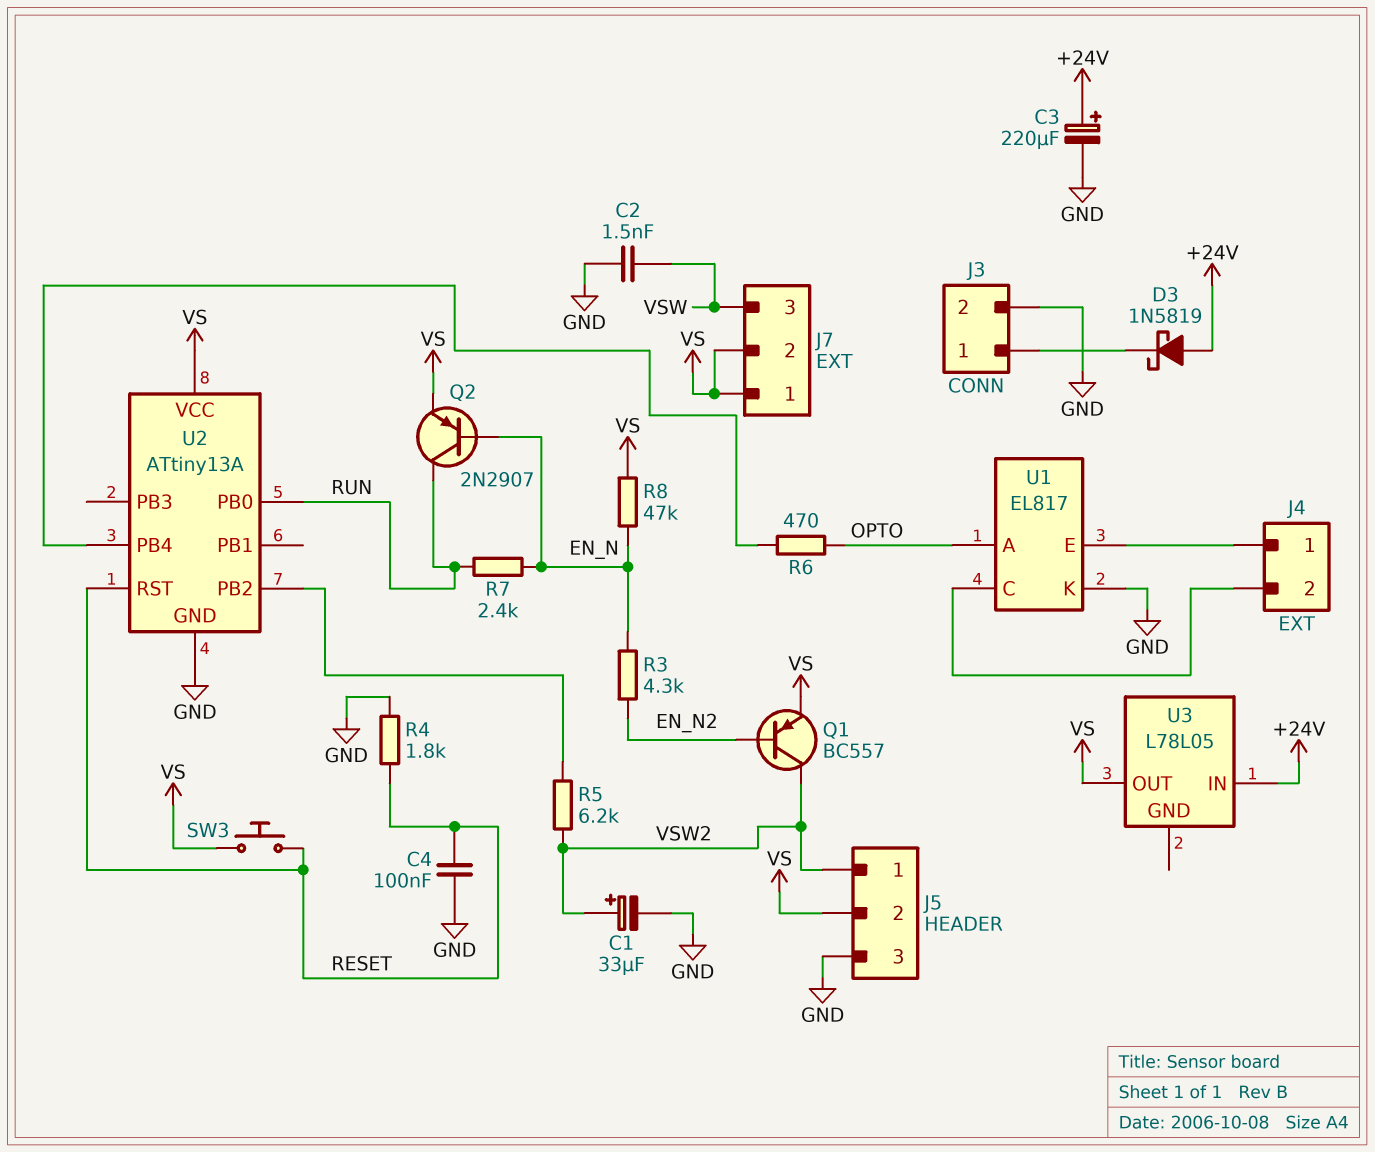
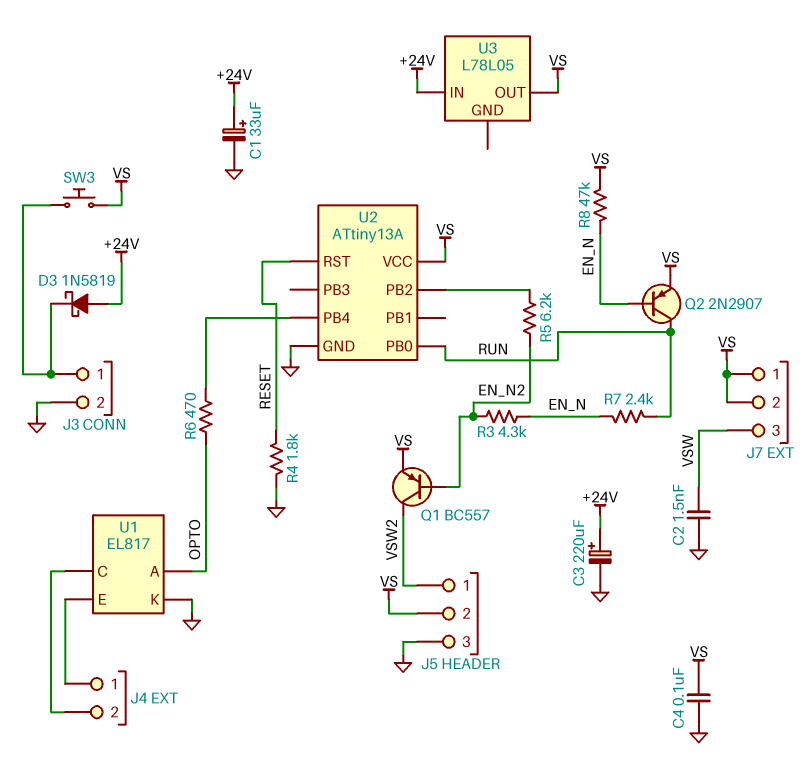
C1: 33uF (plus VSW2, minus GND) -> 33uF (plus +24V, minus GND)
C4: 100nF (GND, RESET) -> 100nF (GND, VS)
R5: 6.2k (U2/PB2, VSW2) -> 6.2k (EN_N2, U2/PB2)
SW3: button (RESET, VS) -> button (J3/1, VS)

